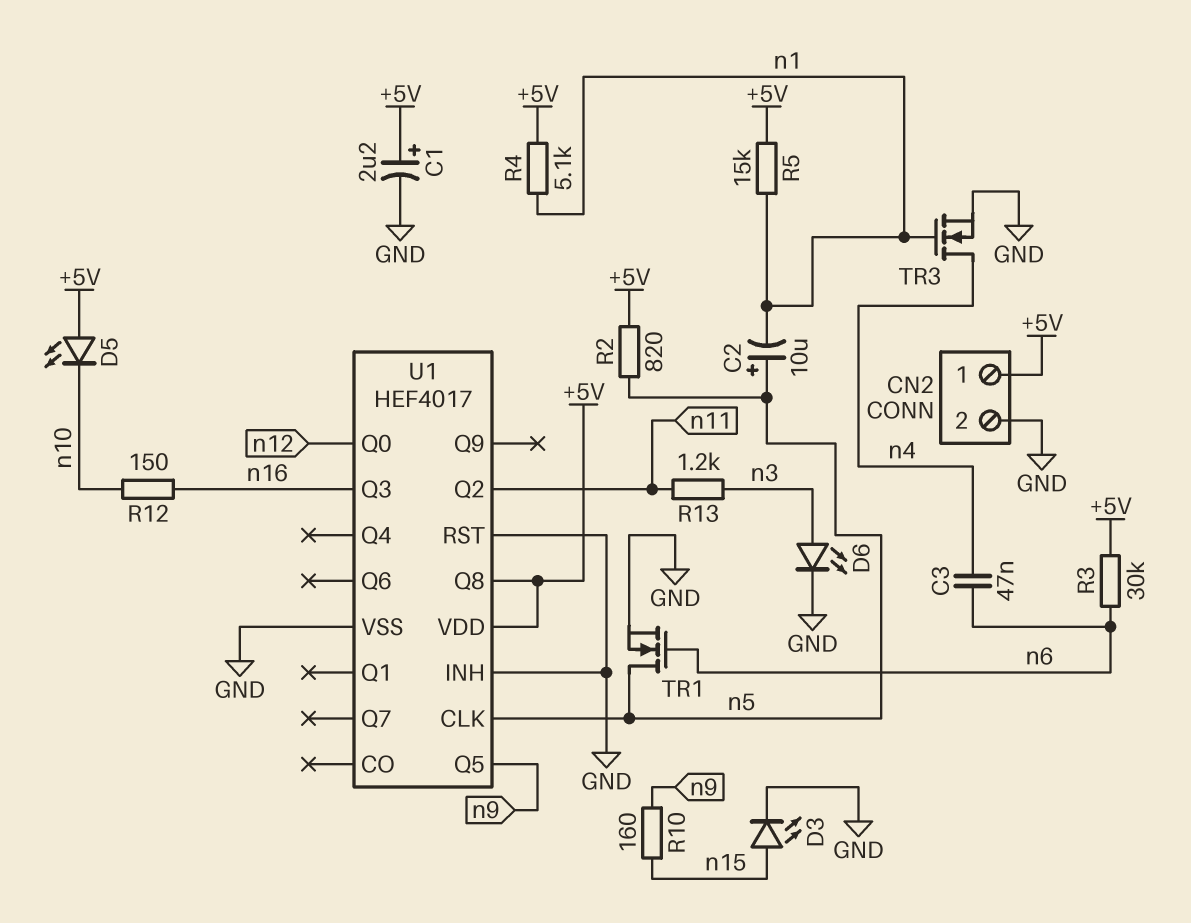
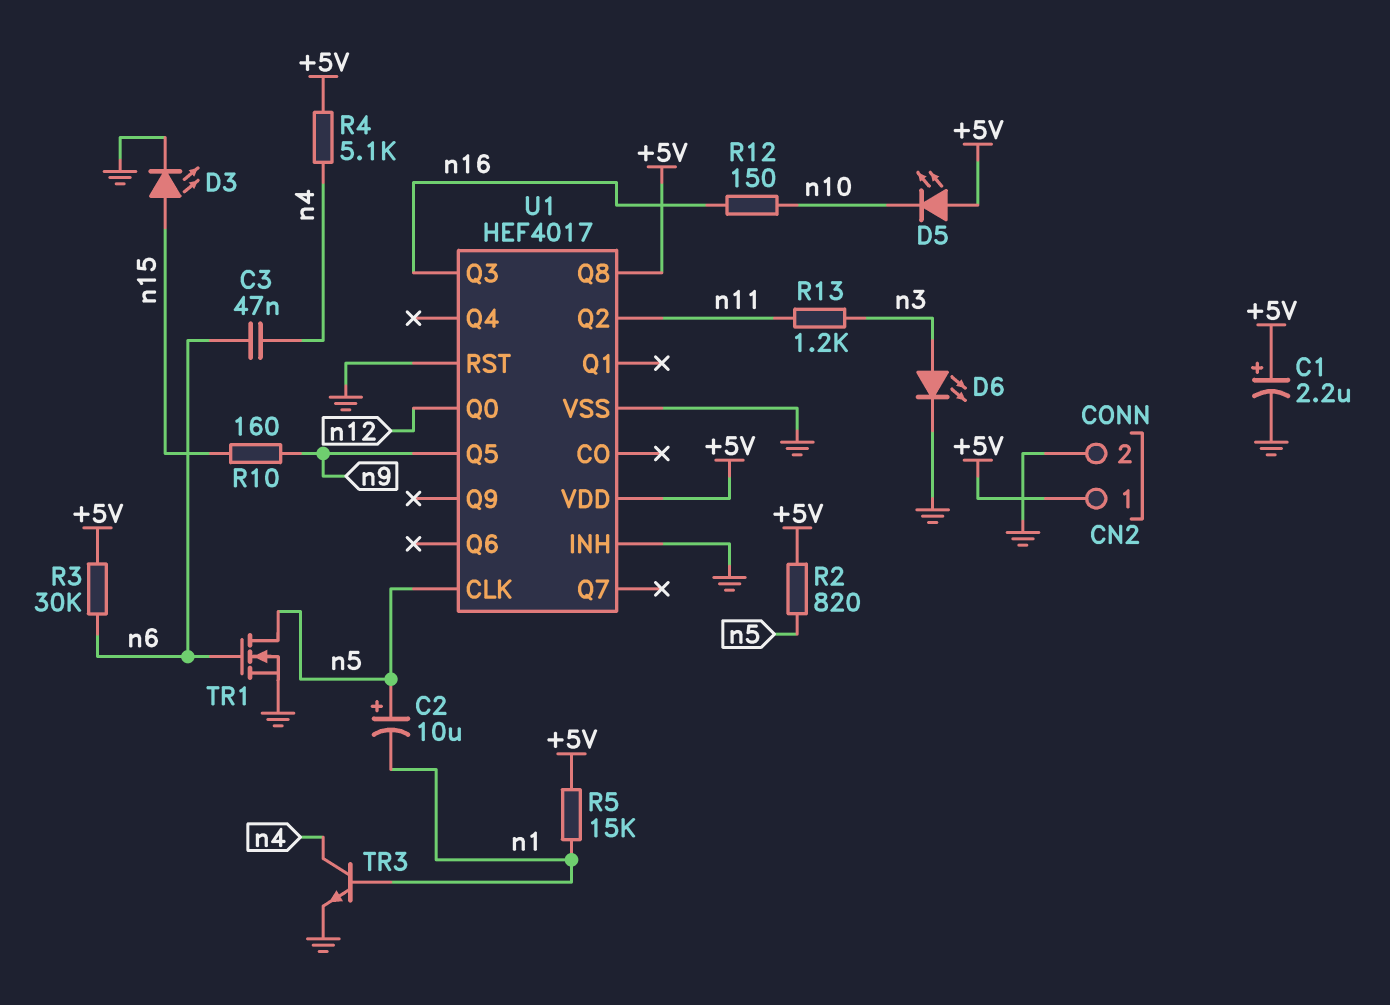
R4: 5.1k (+5V, n1) -> 5.1k (+5V, n4)
TR3: NMOS (G n1, D n4, S GND) -> NPN (B n1, C n4, E GND)

